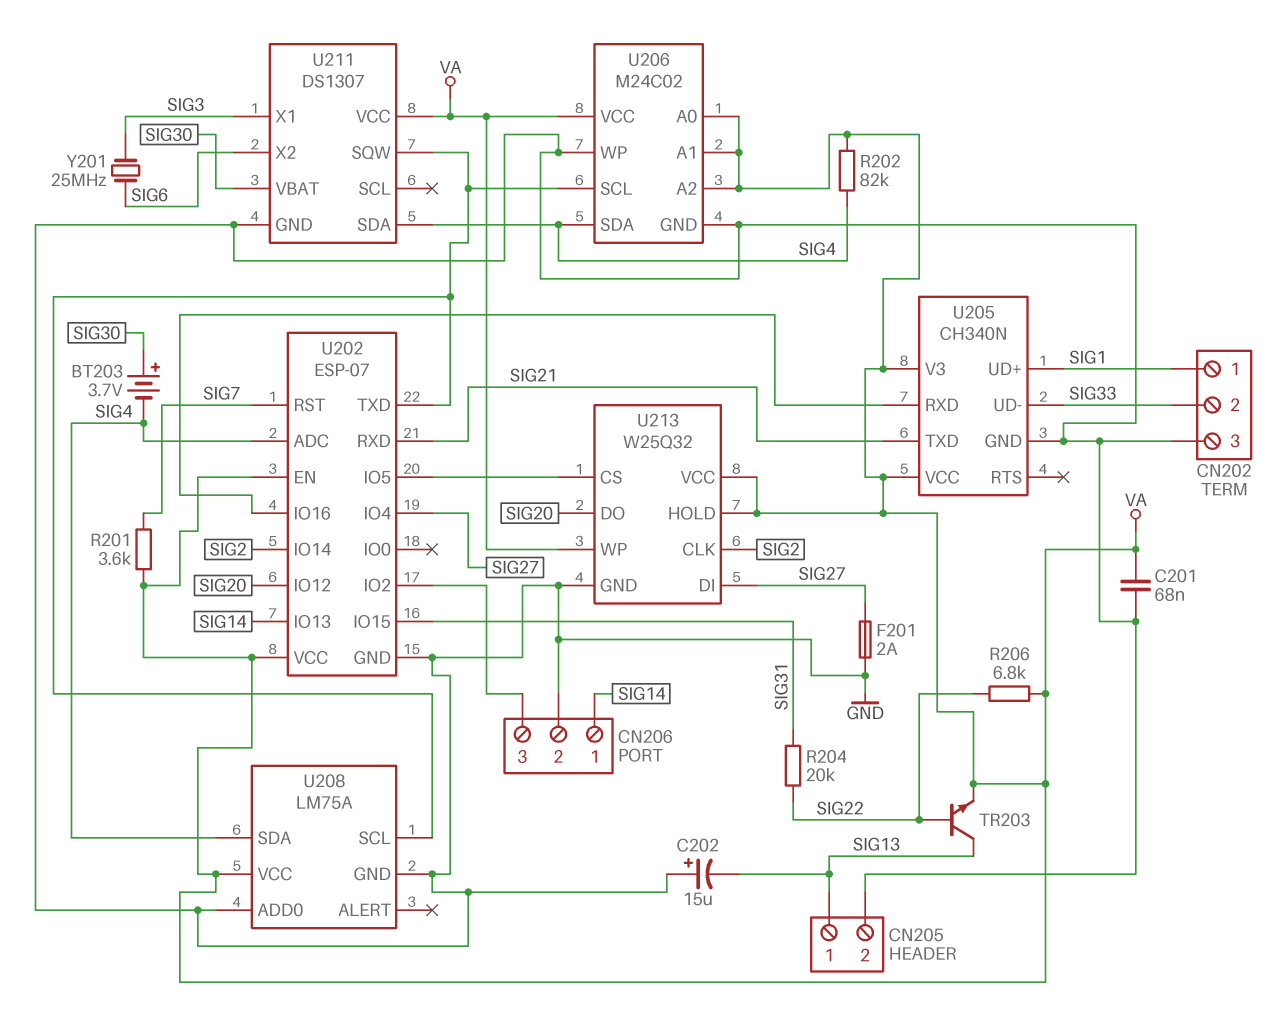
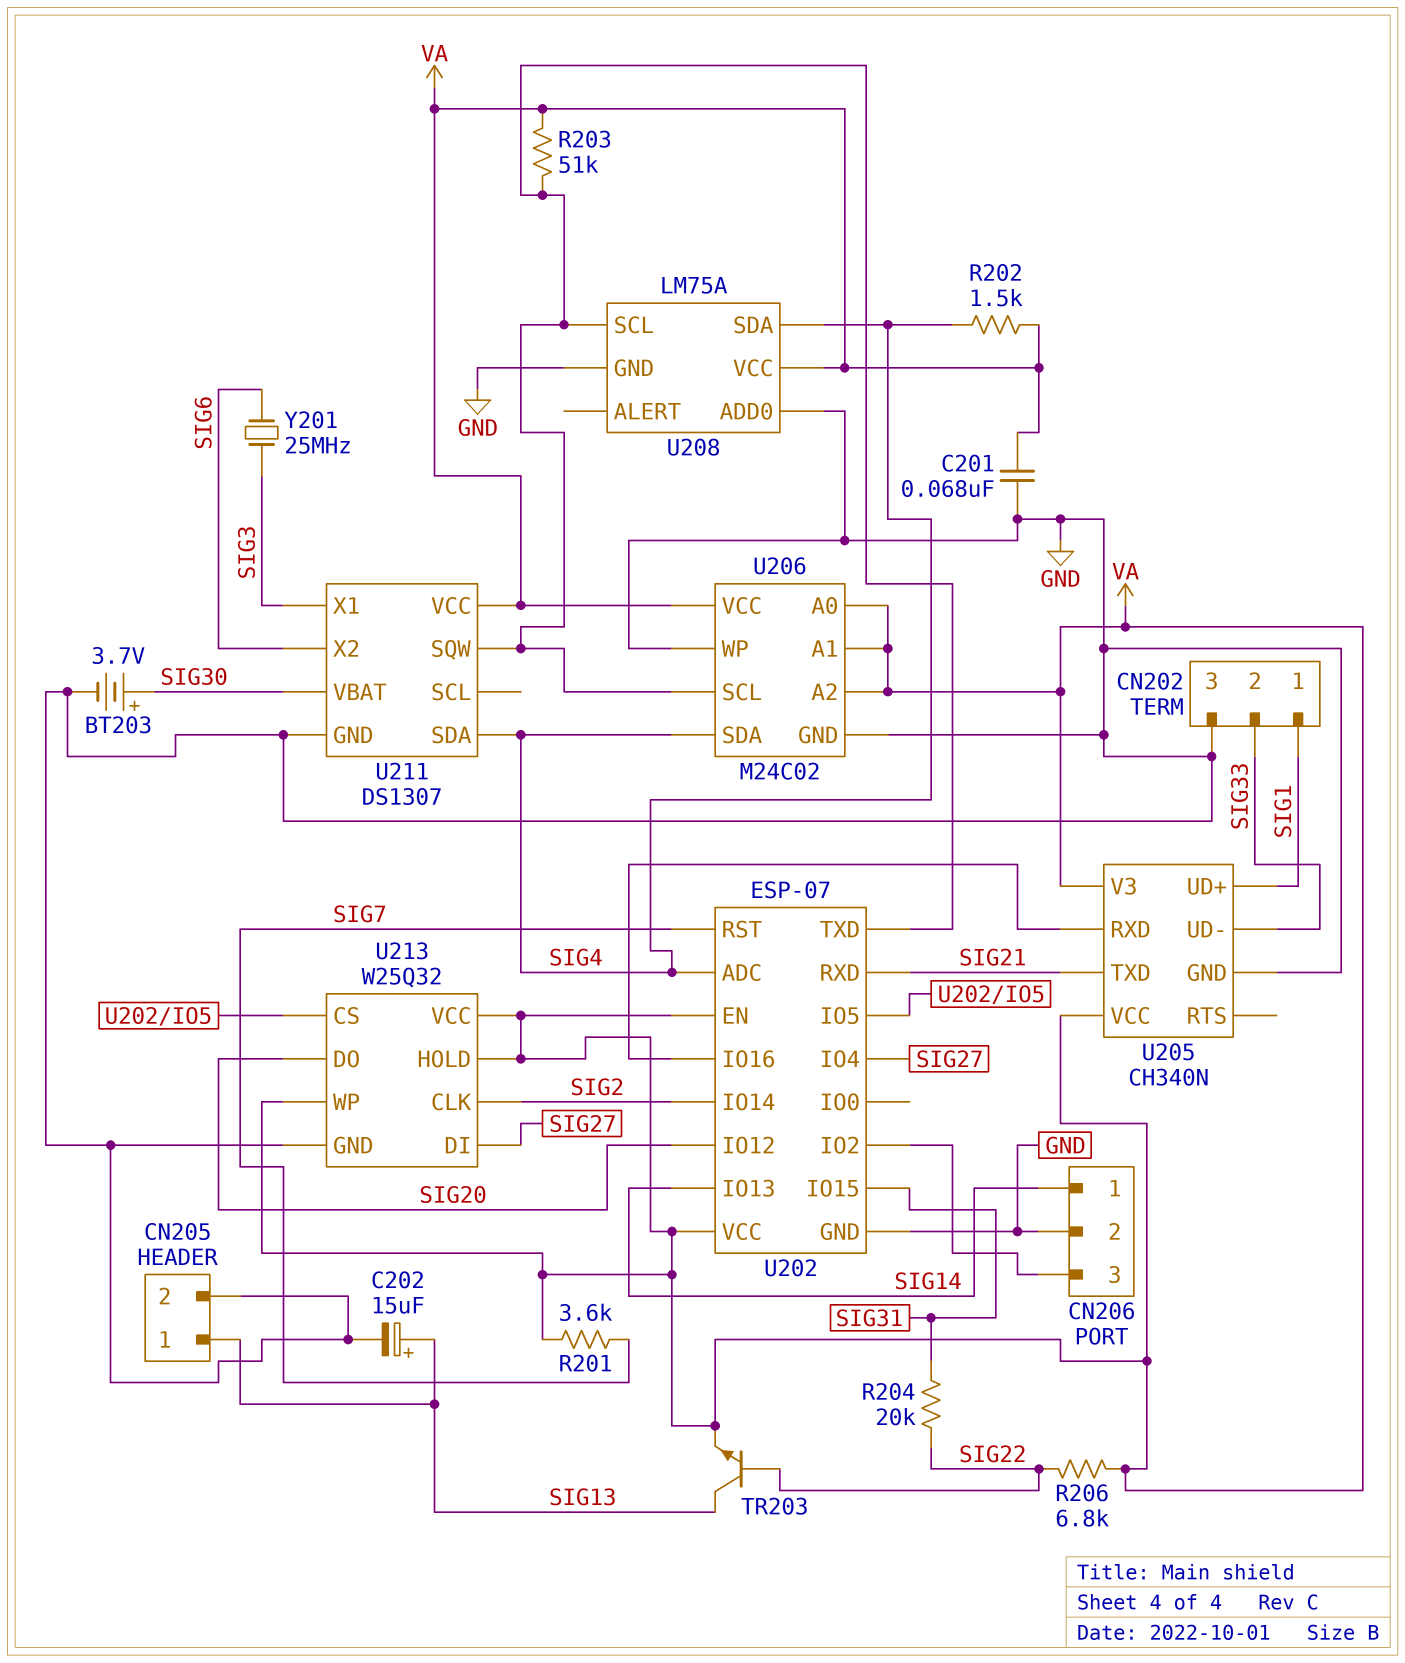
BT203: 3.7V (plus SIG30, minus SIG4) -> 3.7V (plus SIG30, minus GND)
C202: 15uF (plus GND, minus SIG13) -> 15uF (plus SIG13, minus GND)
F201: 2A (GND, SIG27) -> none
R202: 82k (SIG4, VA) -> 1.5k (SIG4, VA)
R203: none -> 51k (U202/TXD, VA)

